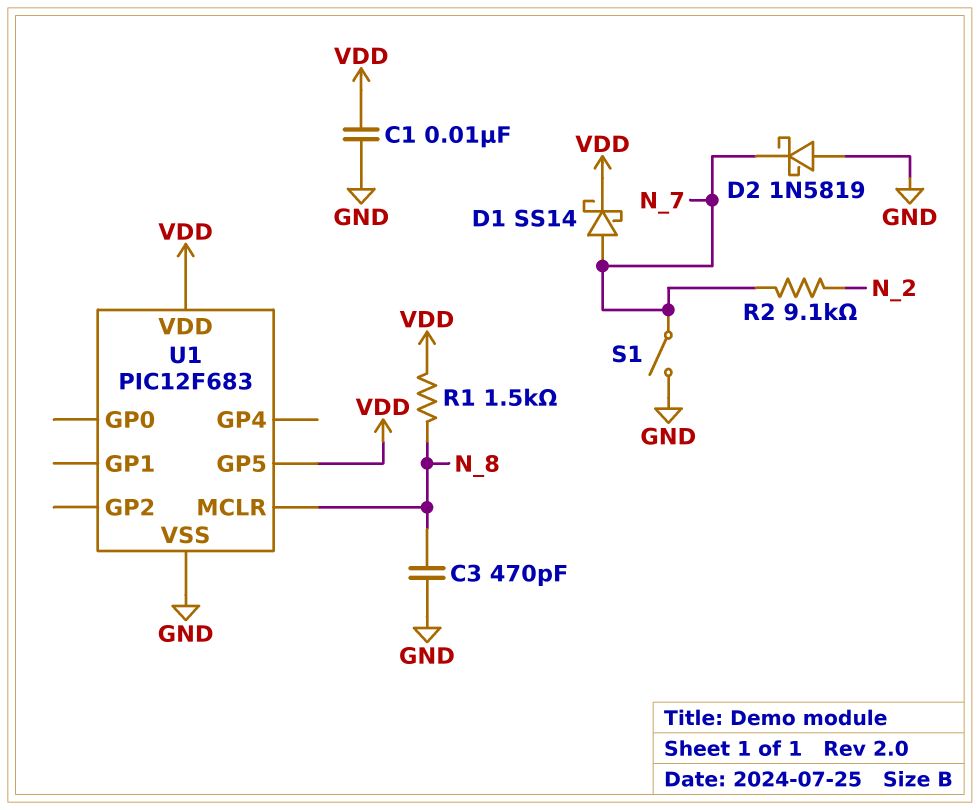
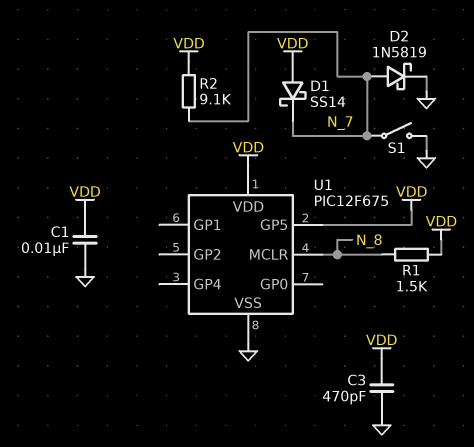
C3: 470pF (GND, N_8) -> 470pF (GND, VDD)
D1: schottky SS14 (A N_7, K VDD) -> schottky SS14 (A VDD, K N_7)
D2: schottky 1N5819 (A GND, K N_7) -> schottky 1N5819 (A N_7, K GND)
R2: 9.1k (N_2, N_7) -> 9.1k (N_7, VDD)
U1: PIC12F683 -> PIC12F675

